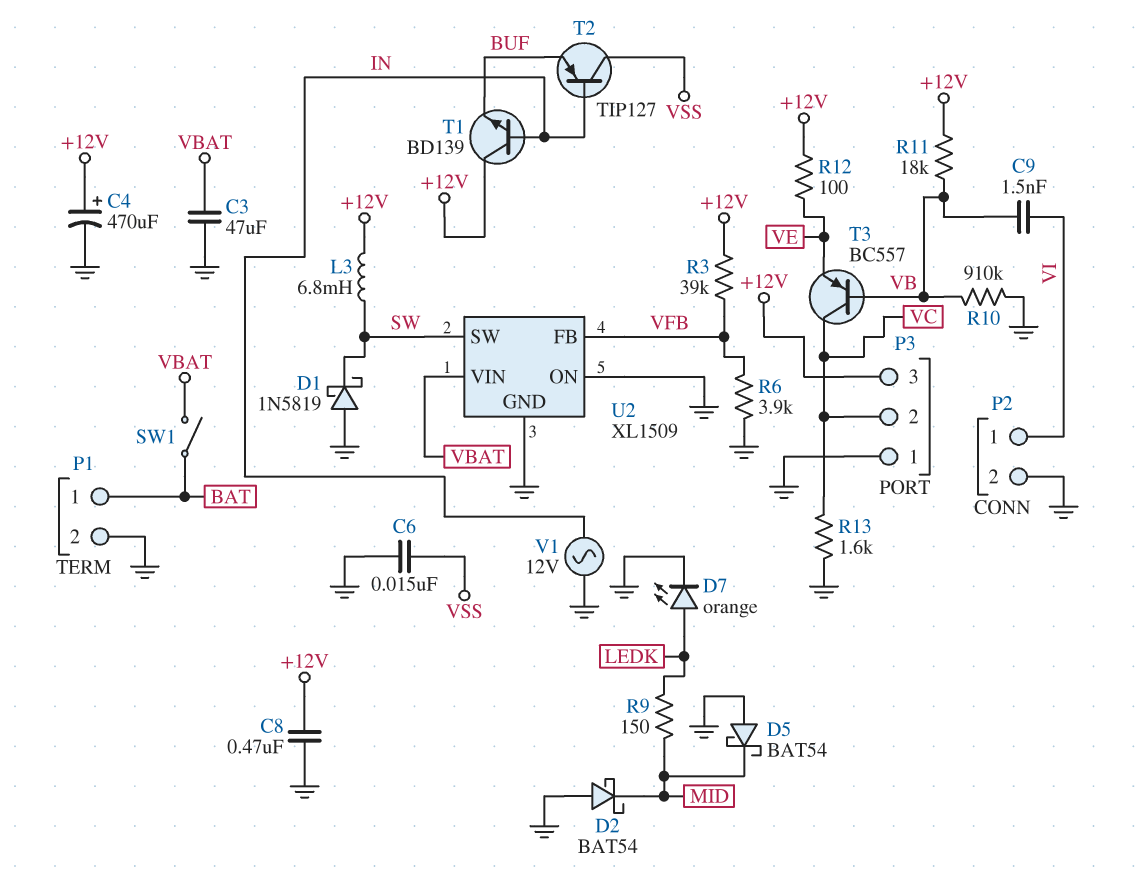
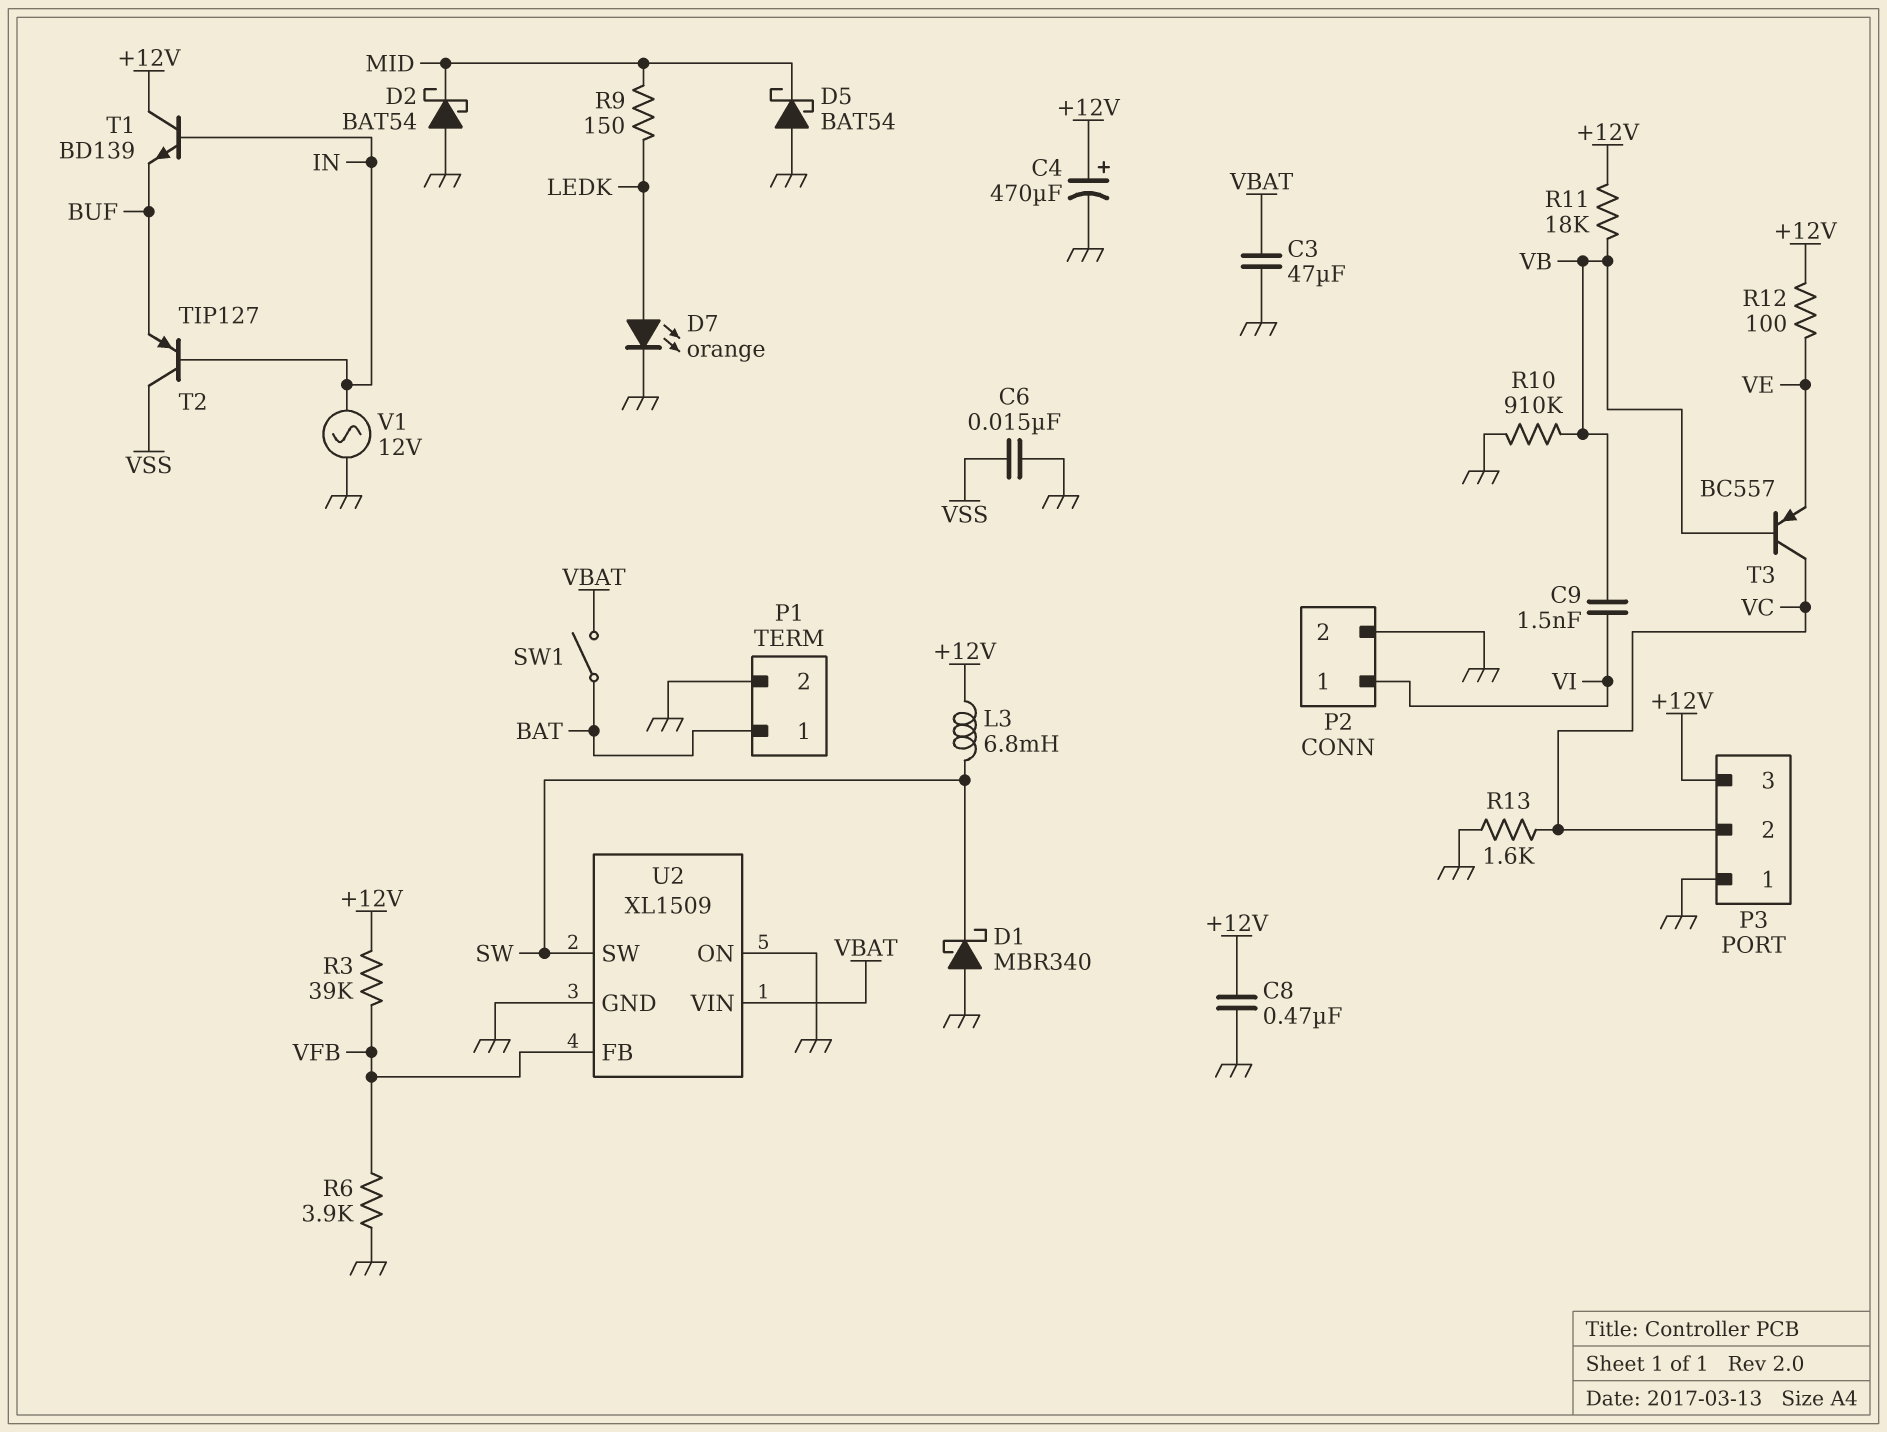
D1: schottky 1N5819 (A GND, K SW) -> schottky MBR340 (A GND, K SW)

